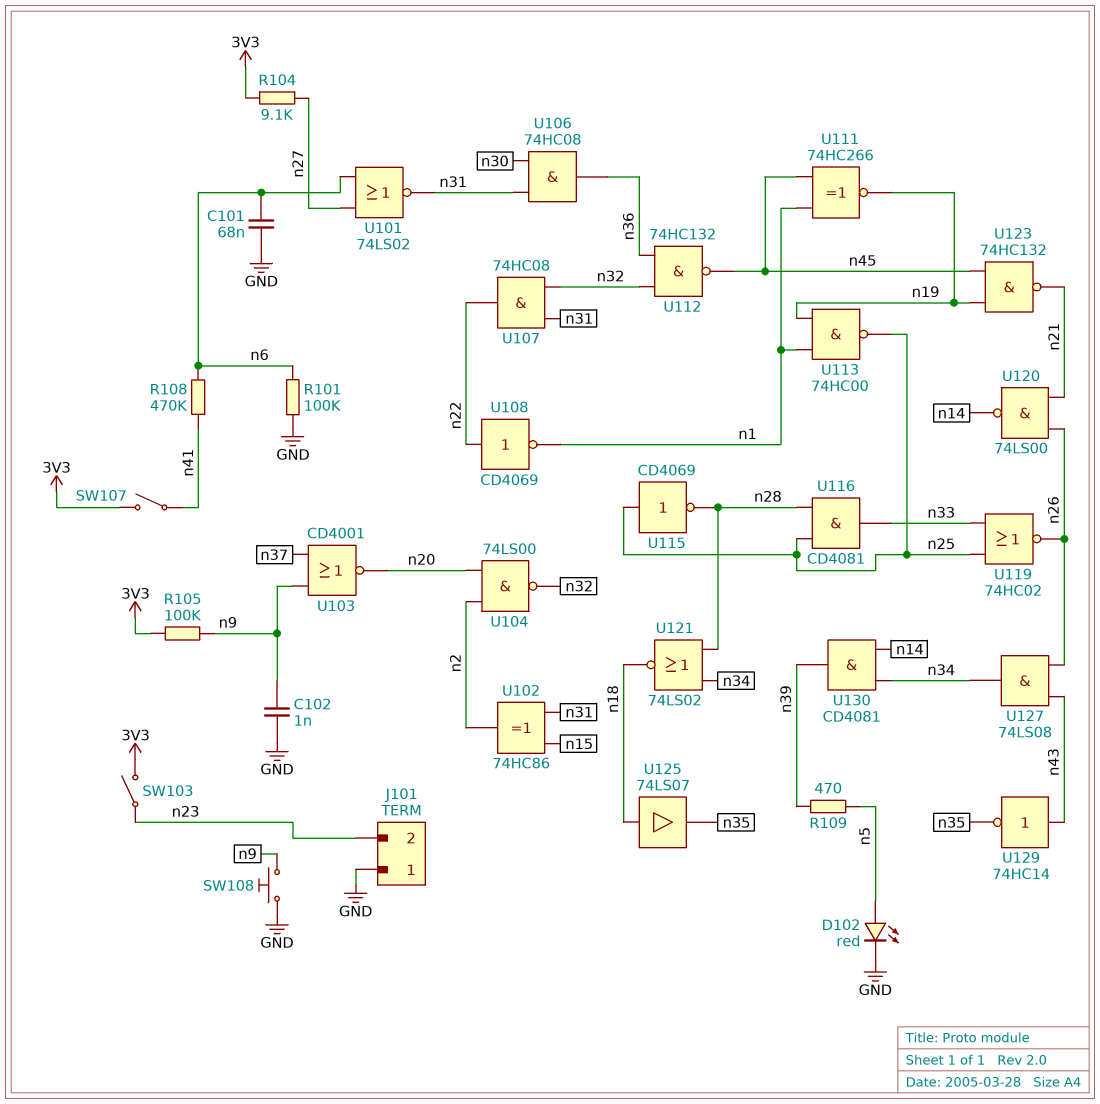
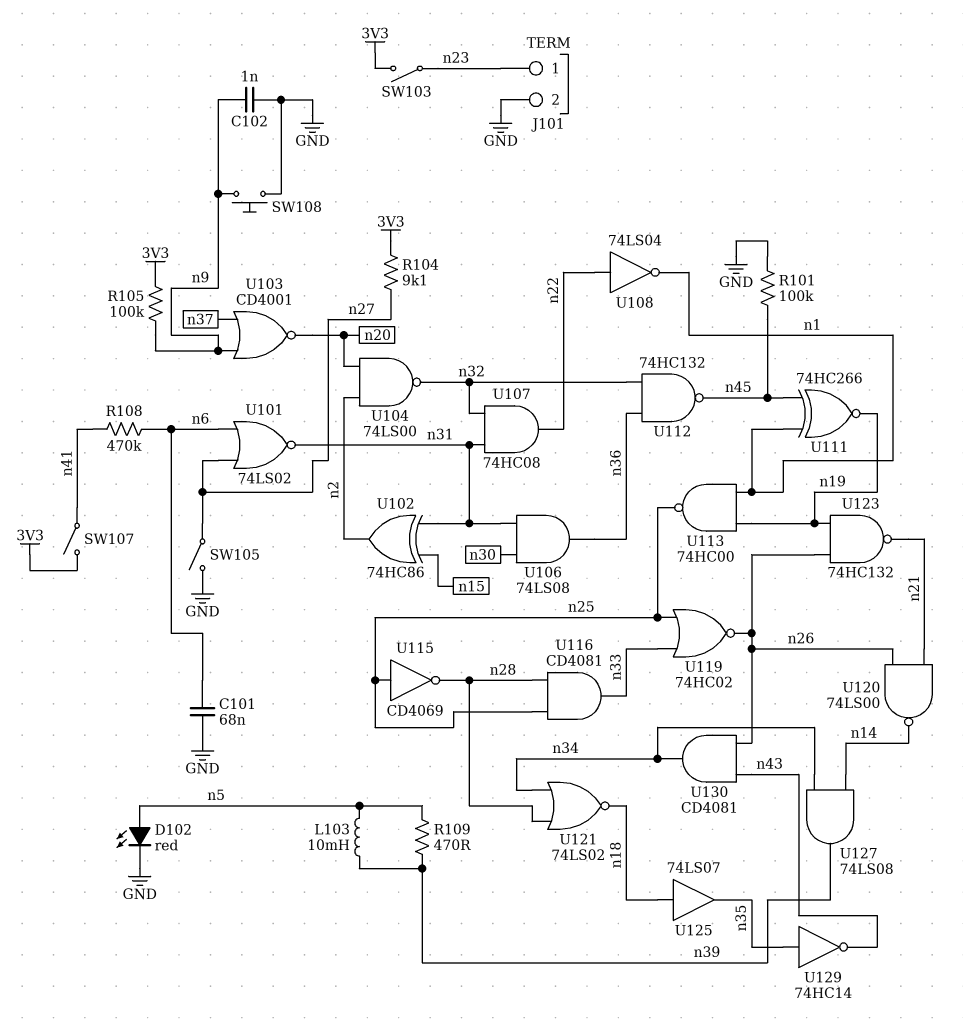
J101 pin 1: GND -> n23
J101 pin 2: n23 -> GND
L103: none -> 10mH (n5, n39)
R101: 100k (GND, n6) -> 100k (GND, n45)
SW105: none -> switch (GND, n27)
U106: AND 74HC08 (in n30, in n31, out n36) -> AND 74LS08 (in n30, in n31, out n36)
U108: NOT CD4069 (in n22, out n1) -> NOT 74LS04 (in n22, out n1)
U123: NAND 74HC132 (in n19, in n45, out n21) -> NAND 74HC132 (in n19, in n26, out n21)
U127: AND 74LS08 (in n26, in n43, out n34) -> AND 74LS08 (in n14, in n34, out n39)
U129: NOT 74HC14 (in n43, out n35) -> NOT 74HC14 (in n35, out n43)
U130: AND CD4081 (in n14, in n34, out n39) -> AND CD4081 (in n26, in n43, out n34)

